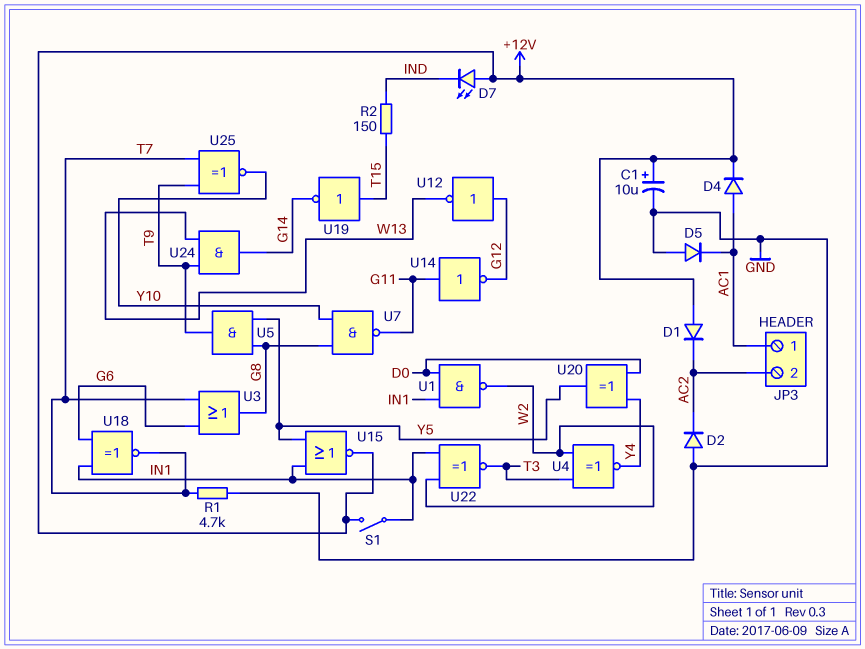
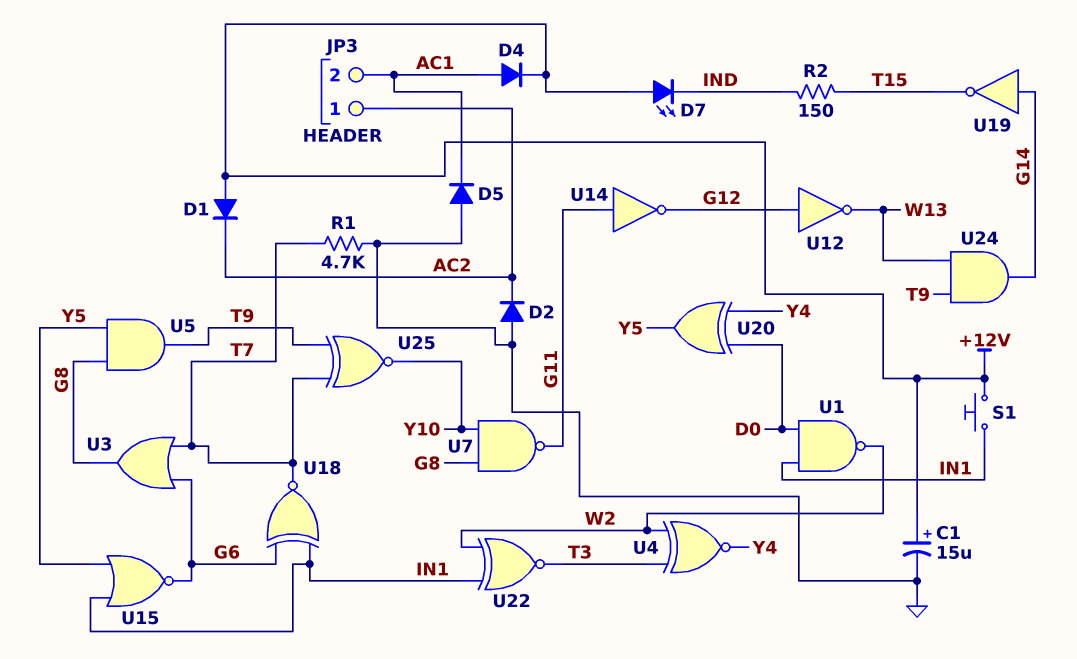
C1: 10uF (plus +12V, minus GND) -> 15uF (plus +12V, minus GND)
JP3 pin 1: AC1 -> AC2
JP3 pin 2: AC2 -> AC1
S1: switch (+12V, IN1) -> button (+12V, IN1)
U15: NOR (in IN1, in Y5, out +12V) -> NOR (in IN1, in Y5, out G6)
U19: NOT (in T15, out G14) -> NOT (in G14, out T15)

